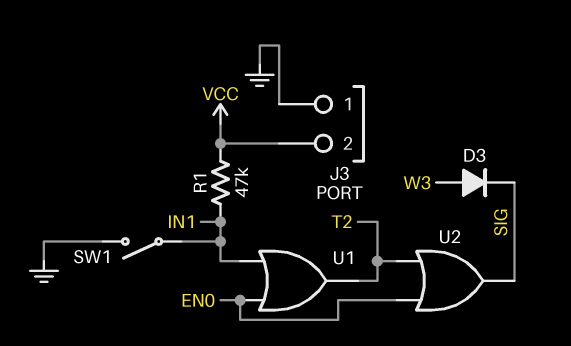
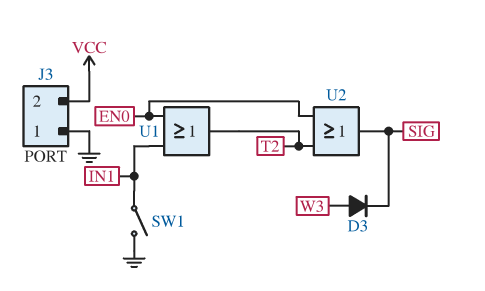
R1: 47k (IN1, VCC) -> none

